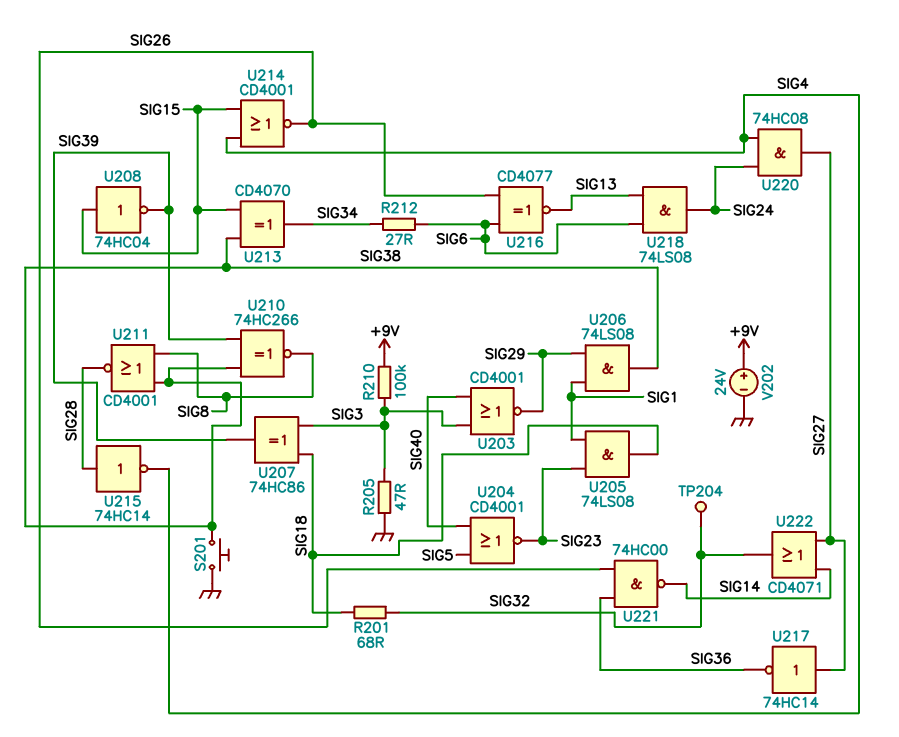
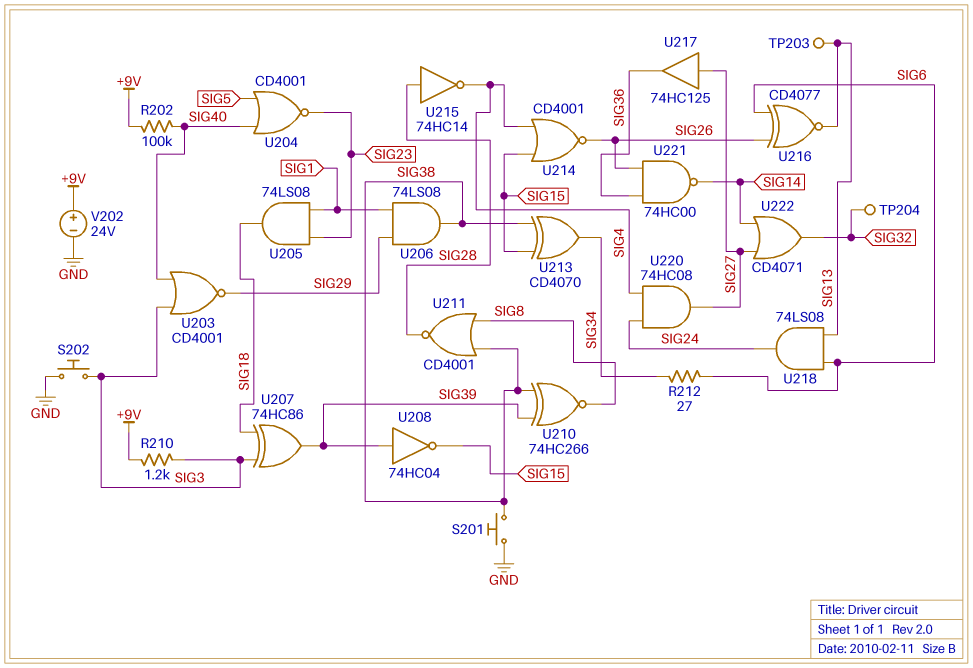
R201: 68 (SIG18, SIG32) -> none
R202: none -> 100k (+9V, SIG40)
R205: 47 (GND, SIG3) -> none
R210: 100k (+9V, SIG3) -> 1.2k (+9V, SIG3)
S202: none -> button (GND, SIG3)
TP203: none -> test point (SIG13)
U208: NOT 74HC04 (in SIG15, out SIG39) -> NOT 74HC04 (in SIG39, out SIG15)
U217: NOT 74HC14 (in SIG27, out SIG36) -> buffer 74HC125 (in SIG27, out SIG36)

